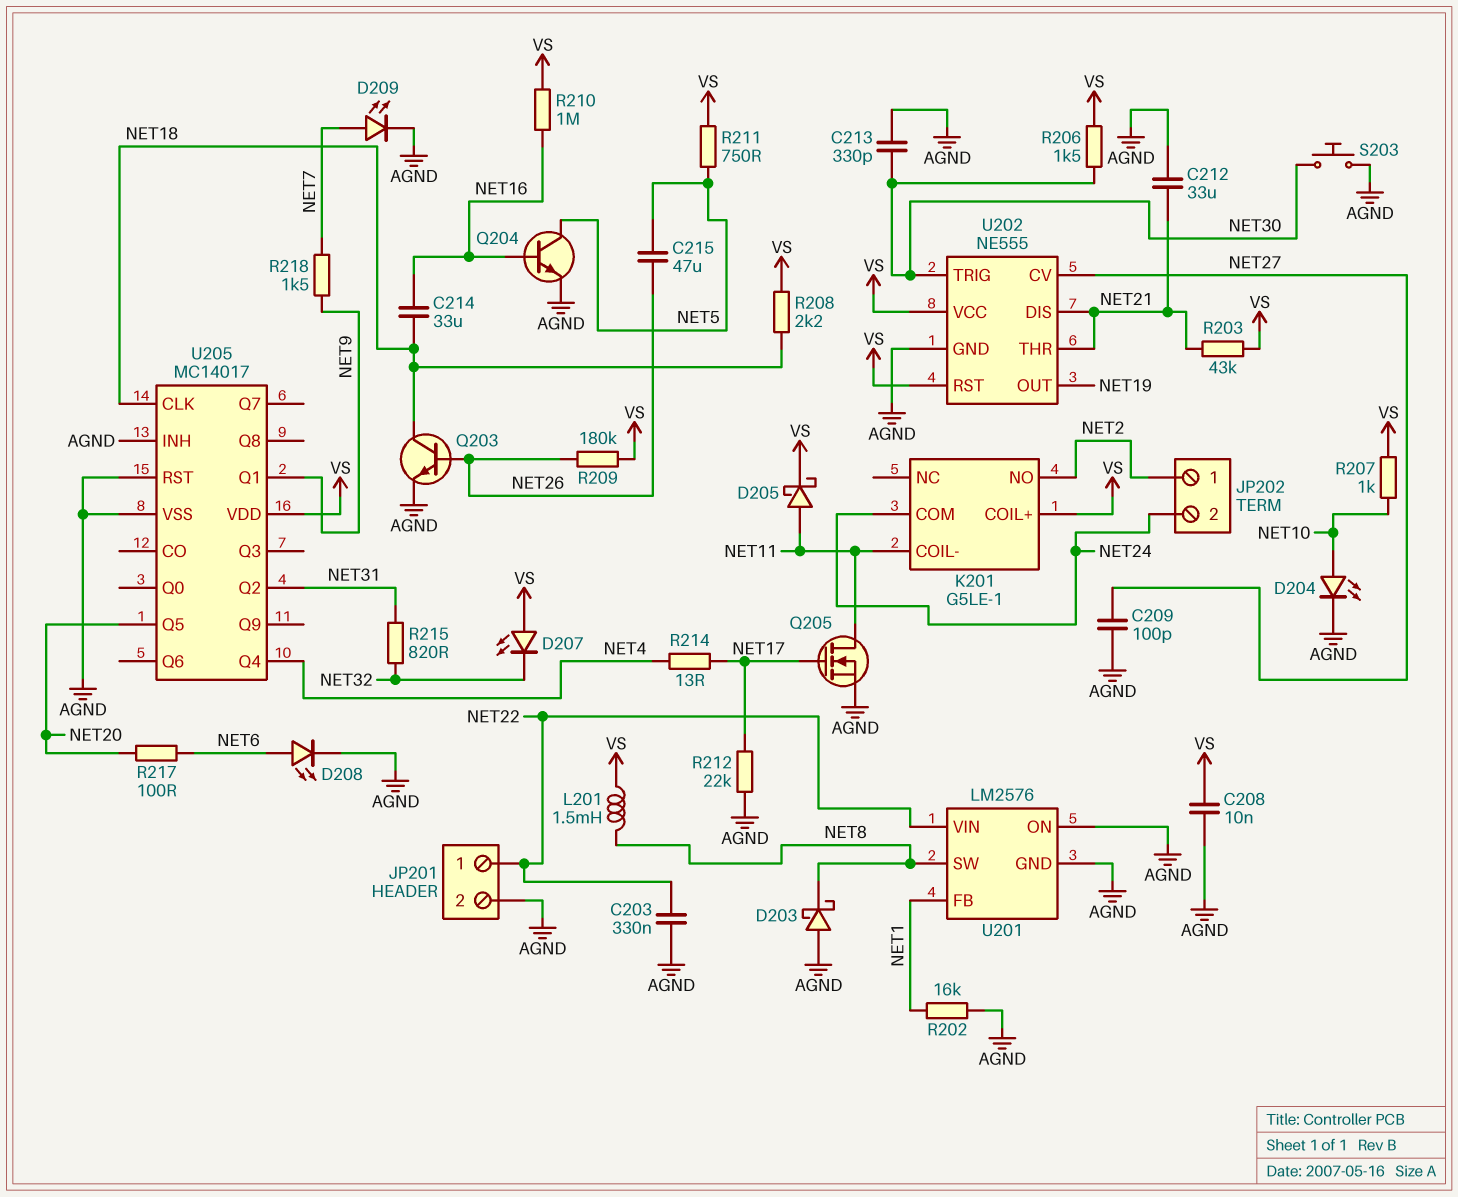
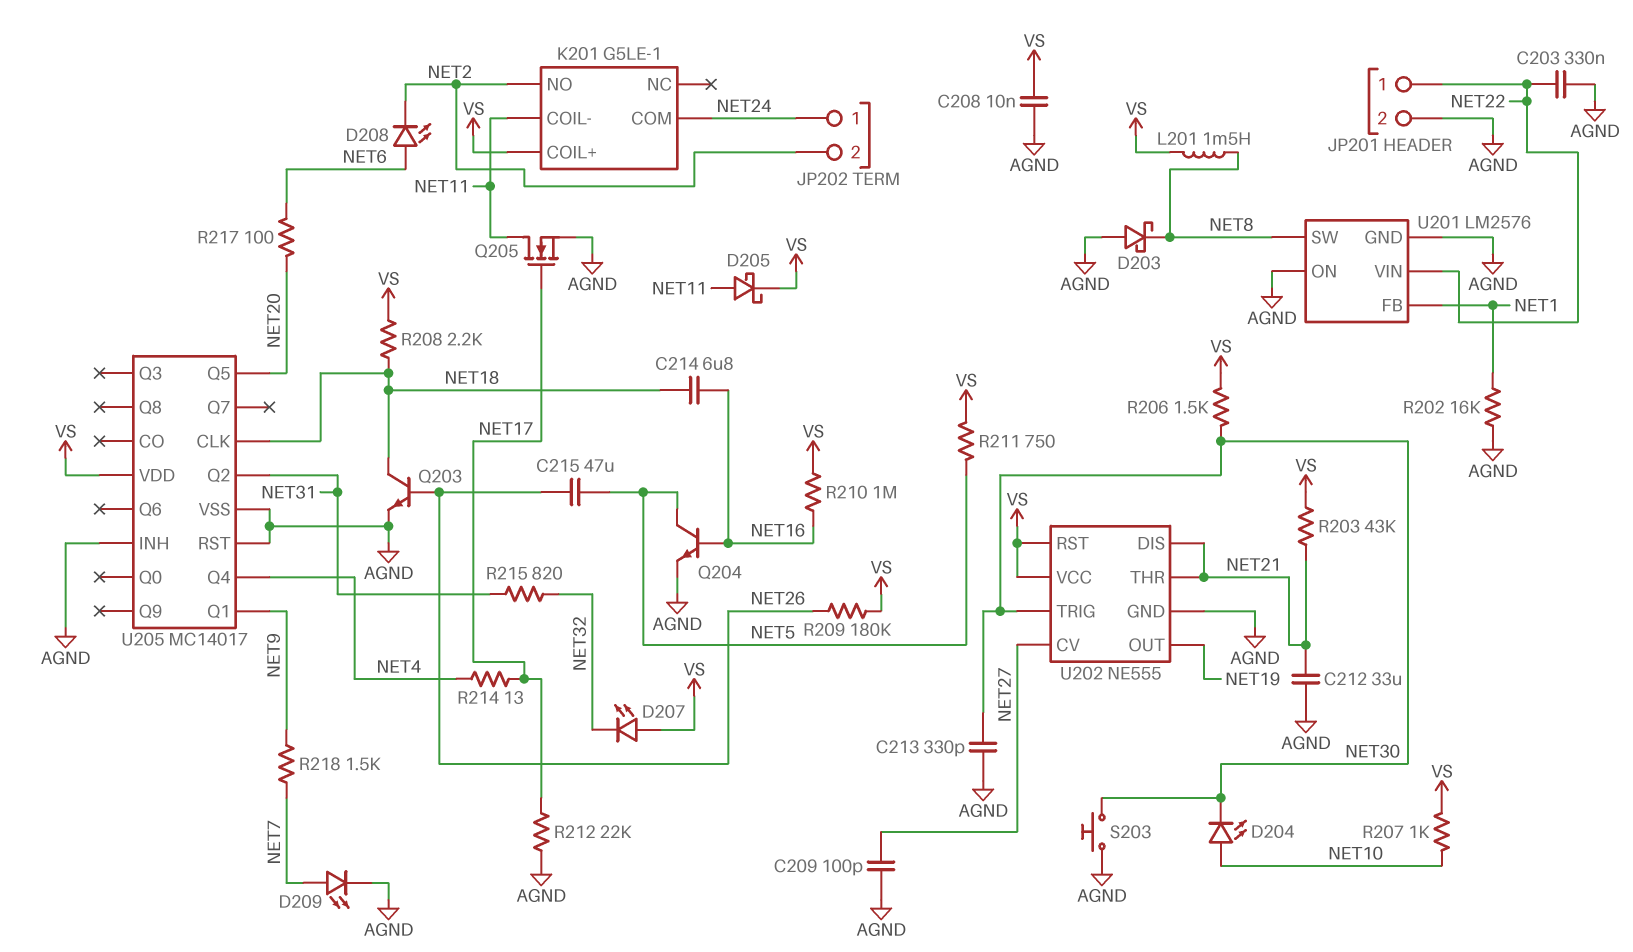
C214: 33uF (NET16, NET18) -> 6.8uF (NET16, NET18)
D204: LED (A NET10, K AGND) -> LED (A NET10, K NET30)
D208: LED (A NET6, K AGND) -> LED (A NET6, K NET2)
JP202 pin 1: NET2 -> NET24
JP202 pin 2: NET24 -> NET2

